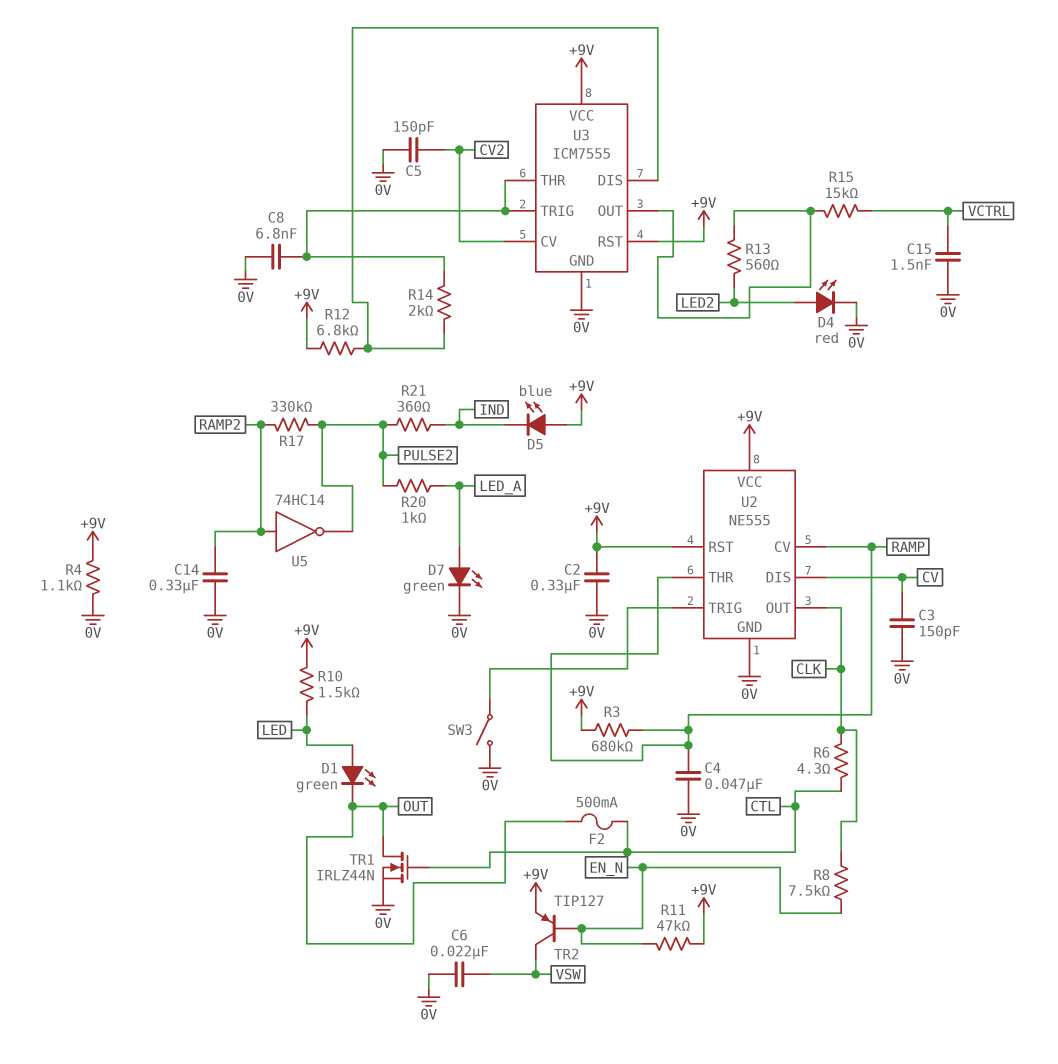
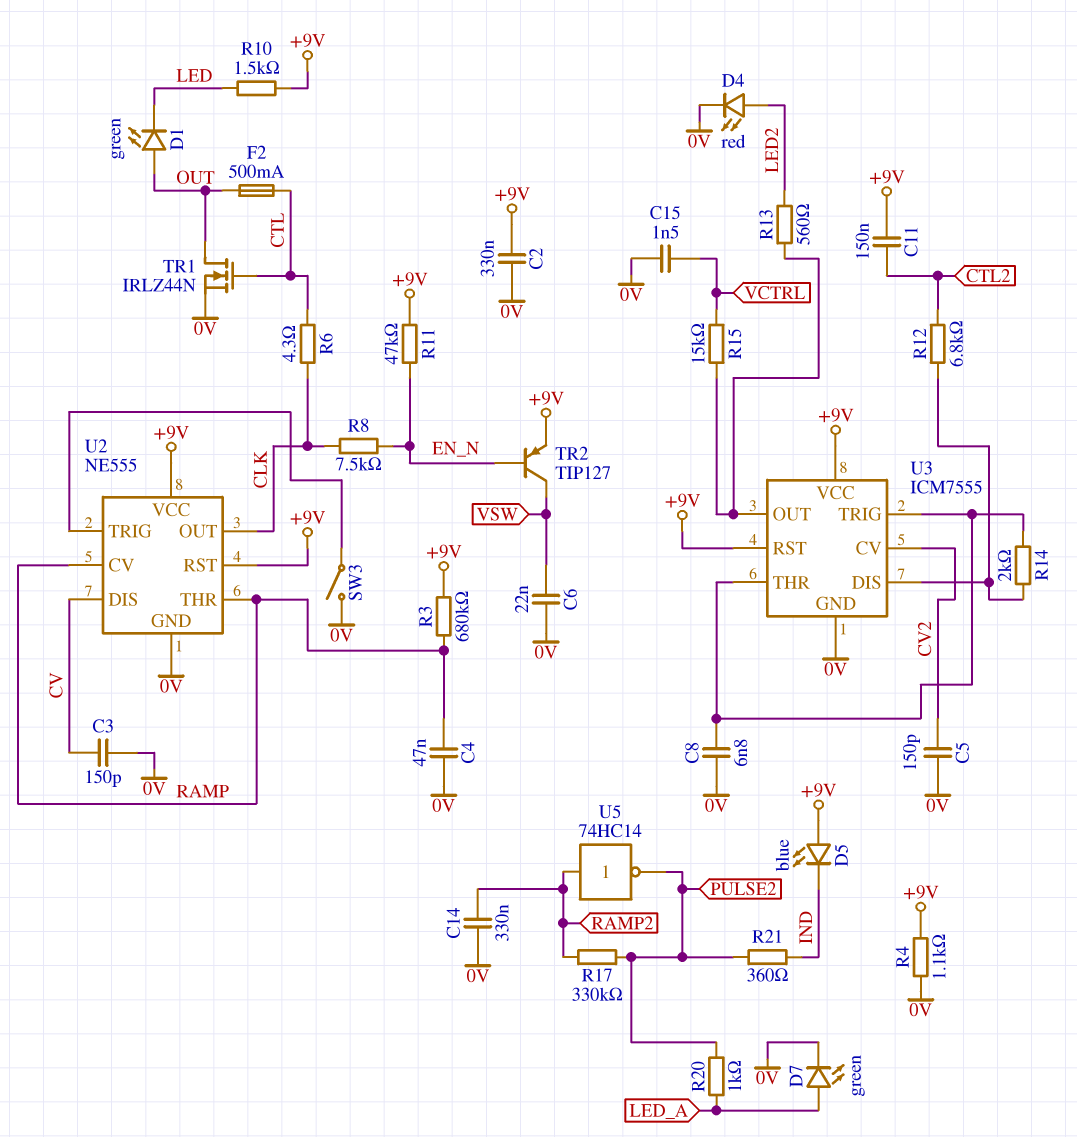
C11: none -> 150nF (+9V, CTL2)
D1: LED green (A LED, K OUT) -> LED green (A OUT, K LED)
R12: 6.8k (+9V, U3/DIS) -> 6.8k (CTL2, U3/DIS)

